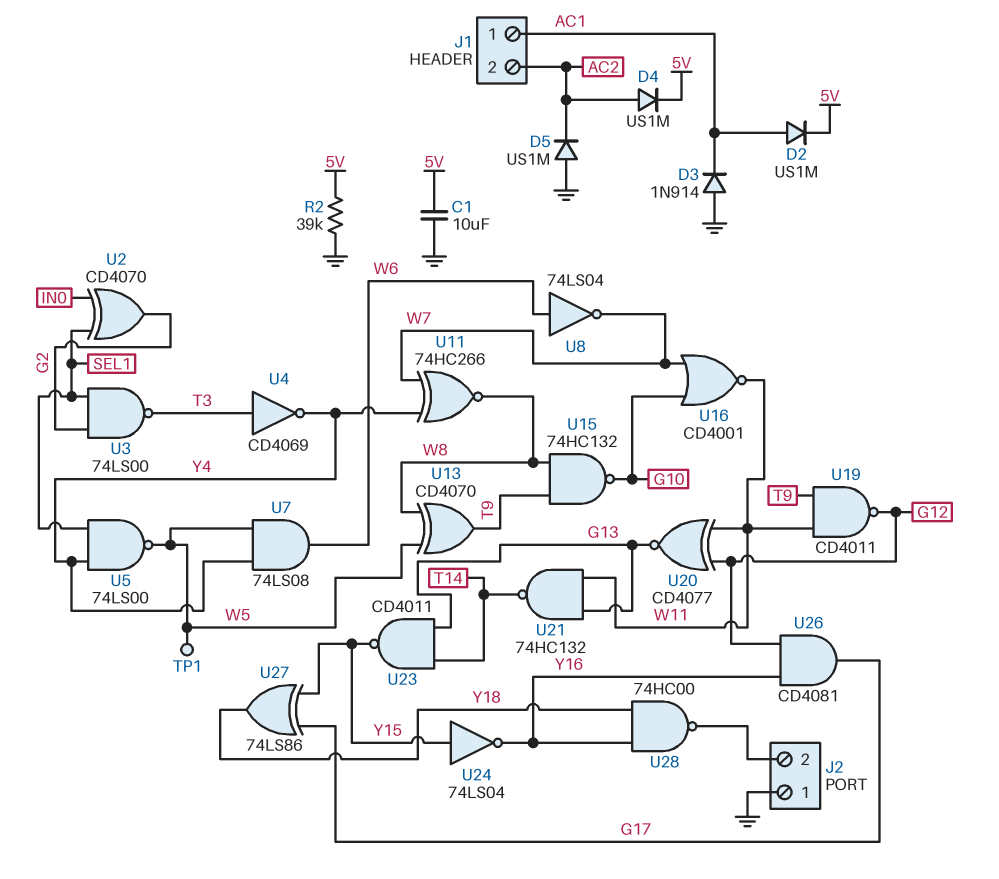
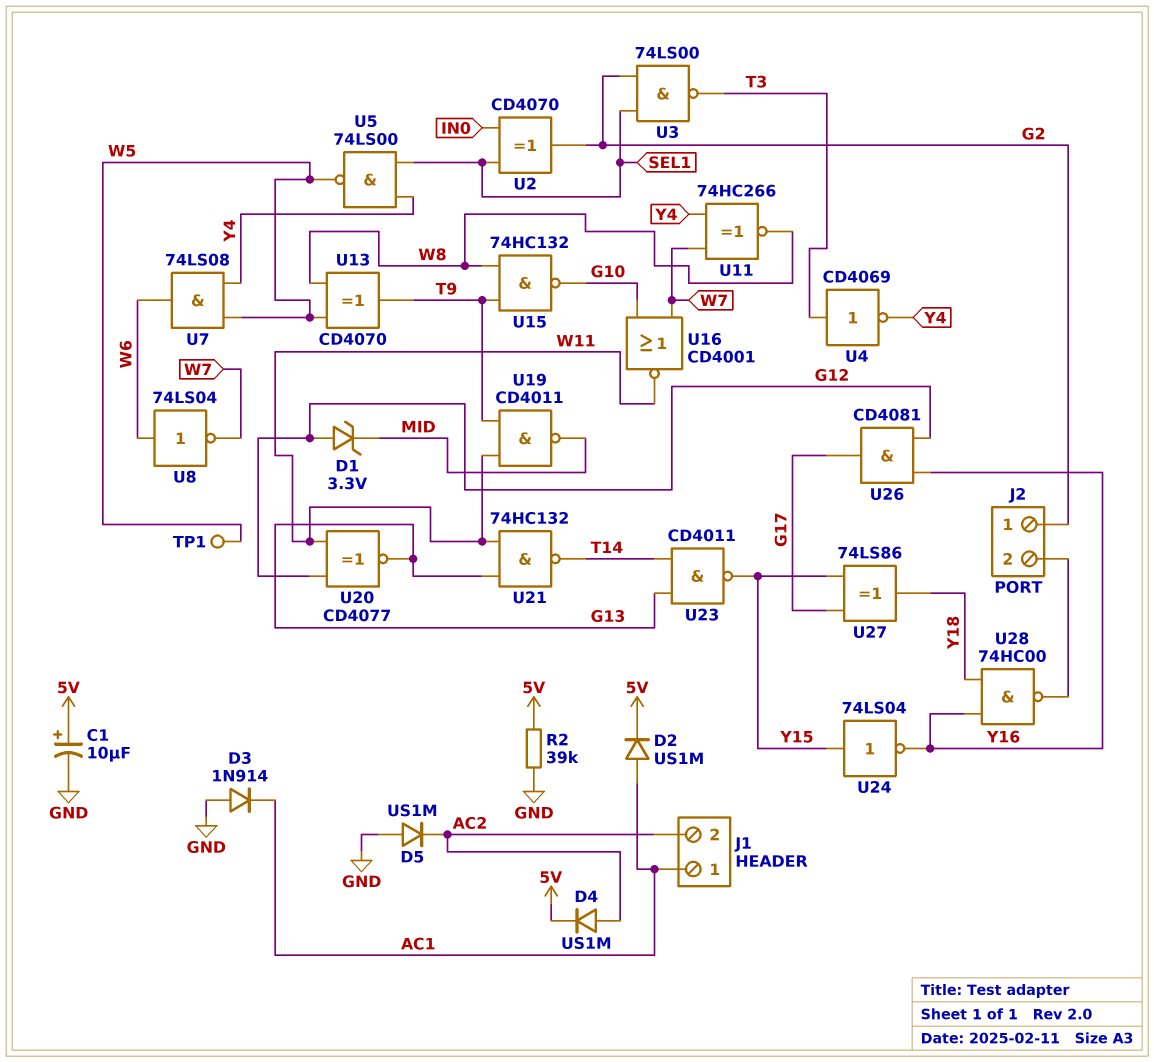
C1: 10uF (5V, GND) -> 10uF (plus 5V, minus GND)
D1: none -> zener 3.3V (A G12, K MID)
J2 pin 1: GND -> G2
U19: NAND CD4011 (in T9, in W11, out G12) -> NAND CD4011 (in T9, in W11, out MID)

